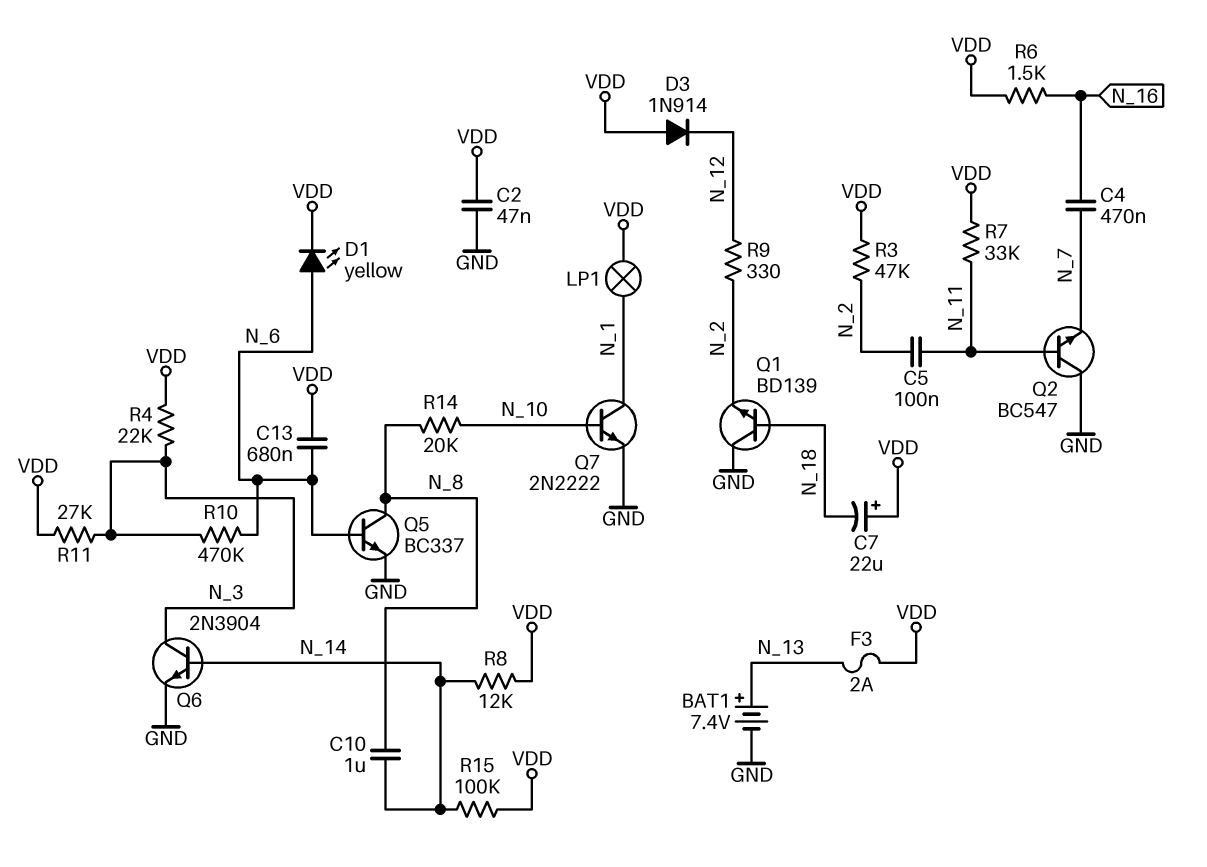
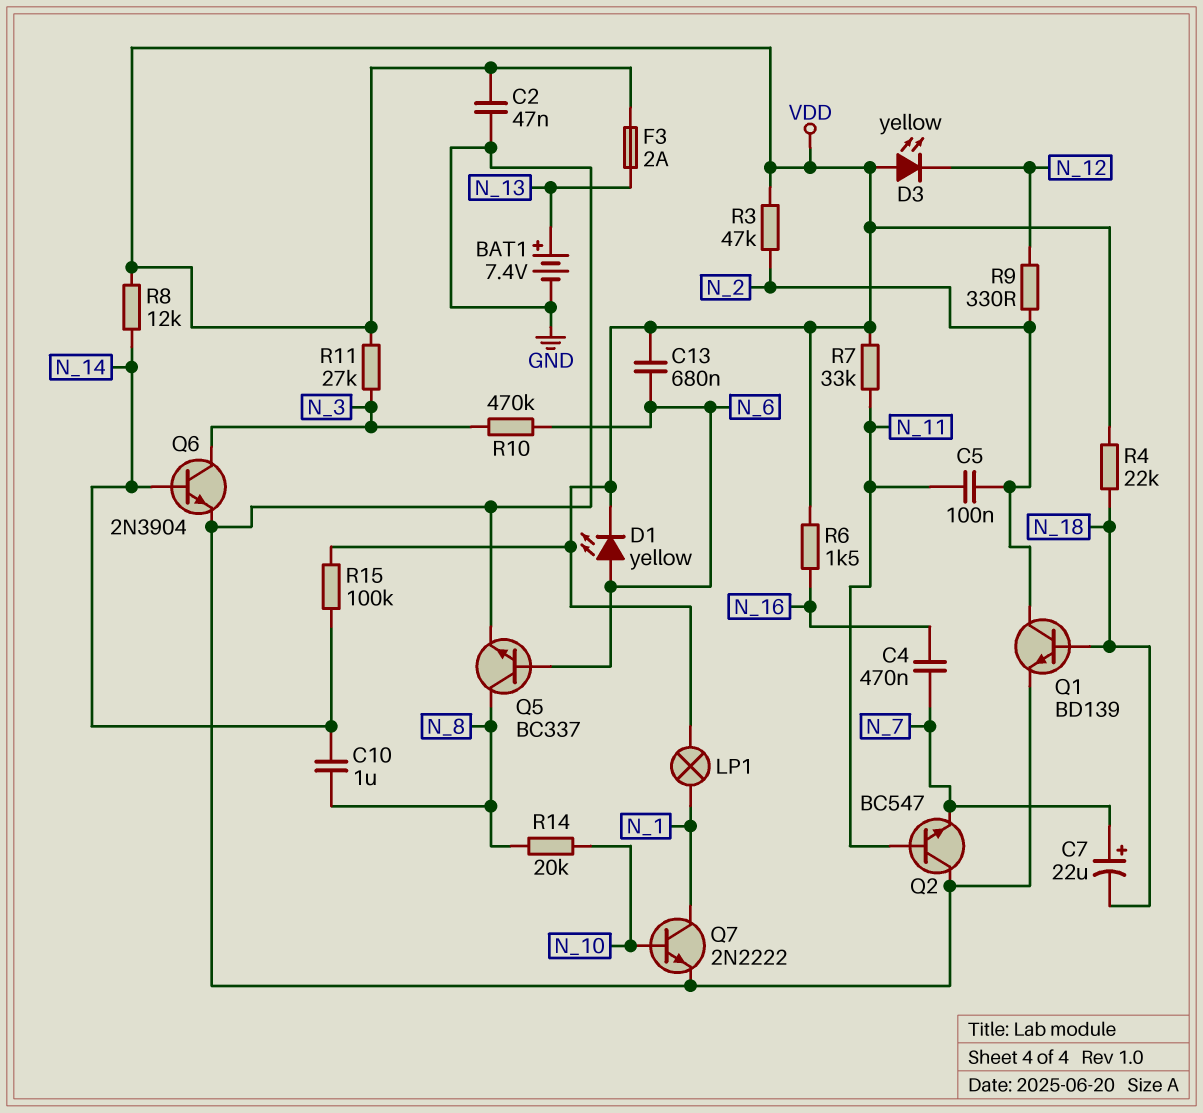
C7: 22uF (plus VDD, minus N_18) -> 22uF (plus N_7, minus N_18)
D3: diode 1N914 (A VDD, K N_12) -> LED yellow (A VDD, K N_12)
Q1: NPN BD139 (B N_18, C GND, E N_2) -> NPN BD139 (B N_18, C N_2, E GND)
R4: 22k (N_3, VDD) -> 22k (N_18, VDD)

